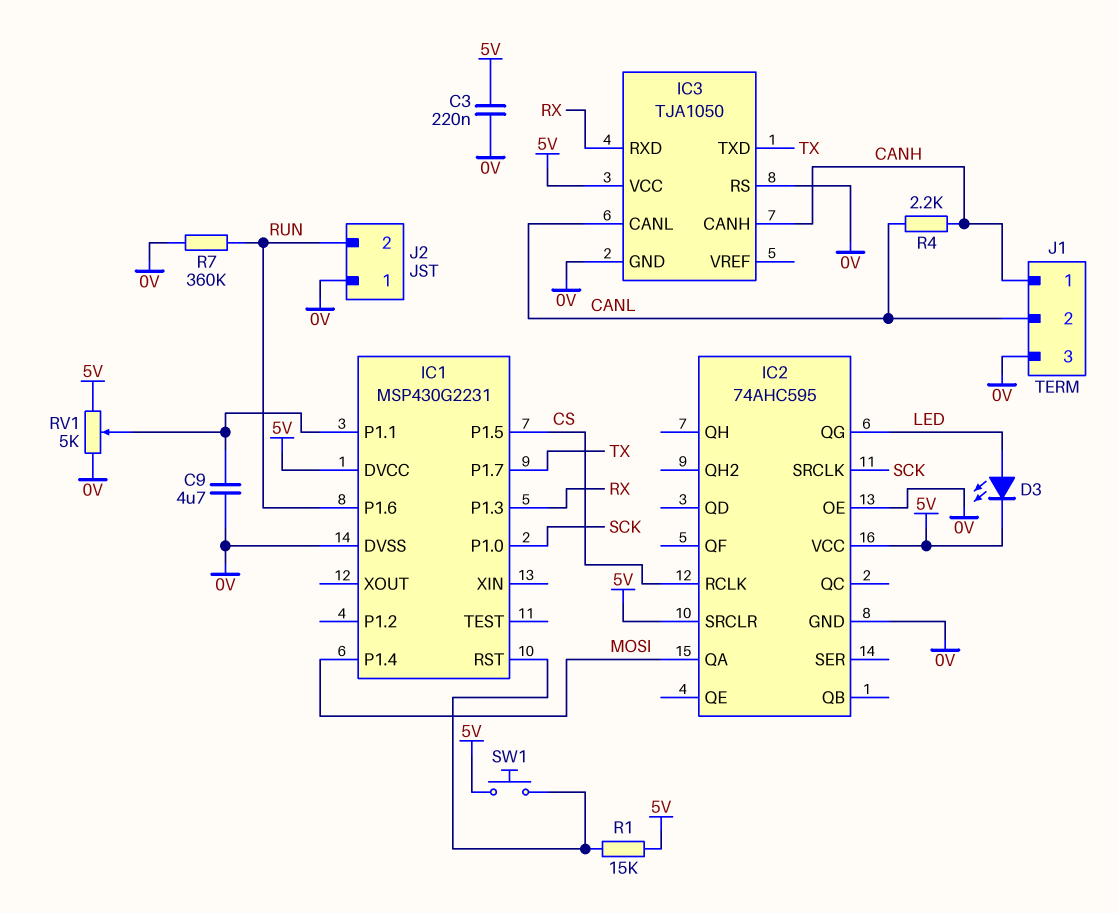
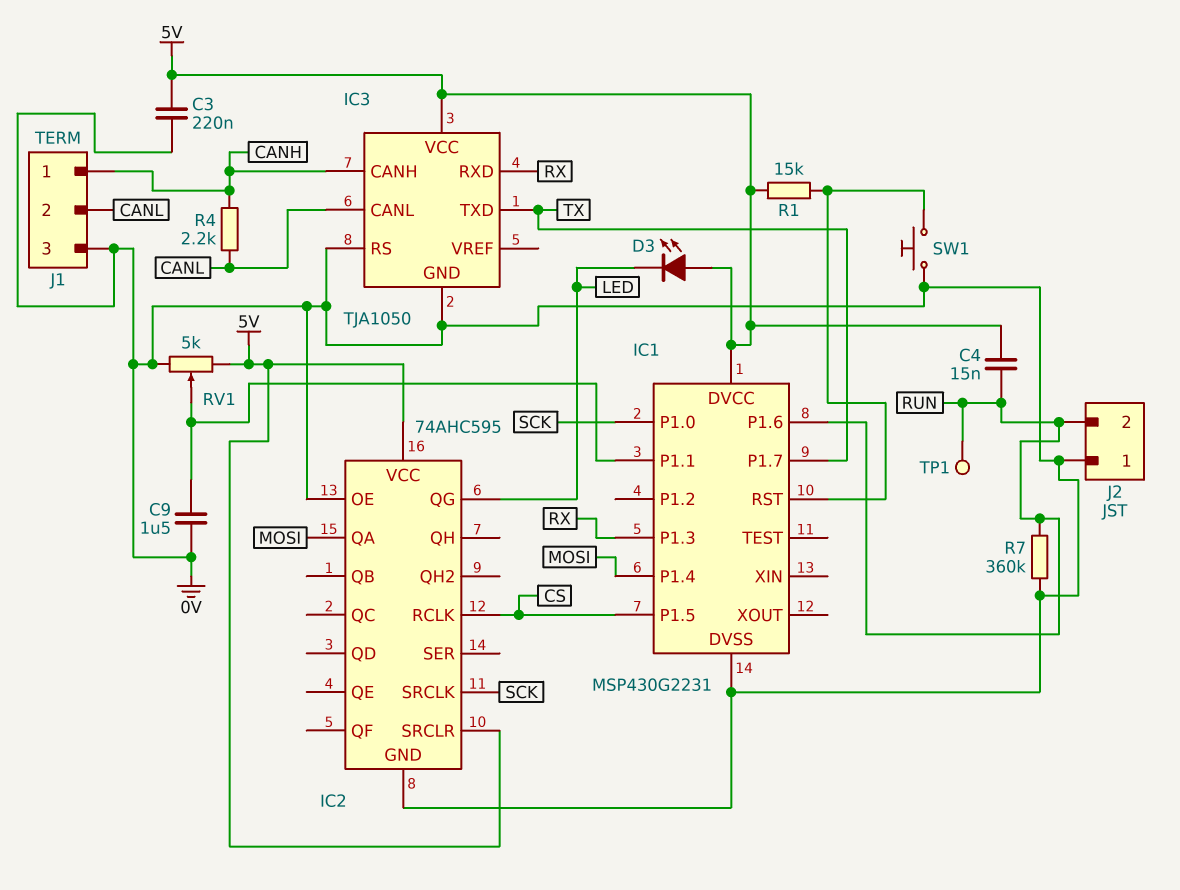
C4: none -> 15nF (5V, RUN)
C9: 4.7uF (0V, IC1/P1.1) -> 1.5uF (0V, IC1/P1.1)
D3: LED (A LED, K 5V) -> LED (A 5V, K LED)
SW1: button (5V, IC1/RST) -> button (0V, IC1/RST)
TP1: none -> test point (RUN)

